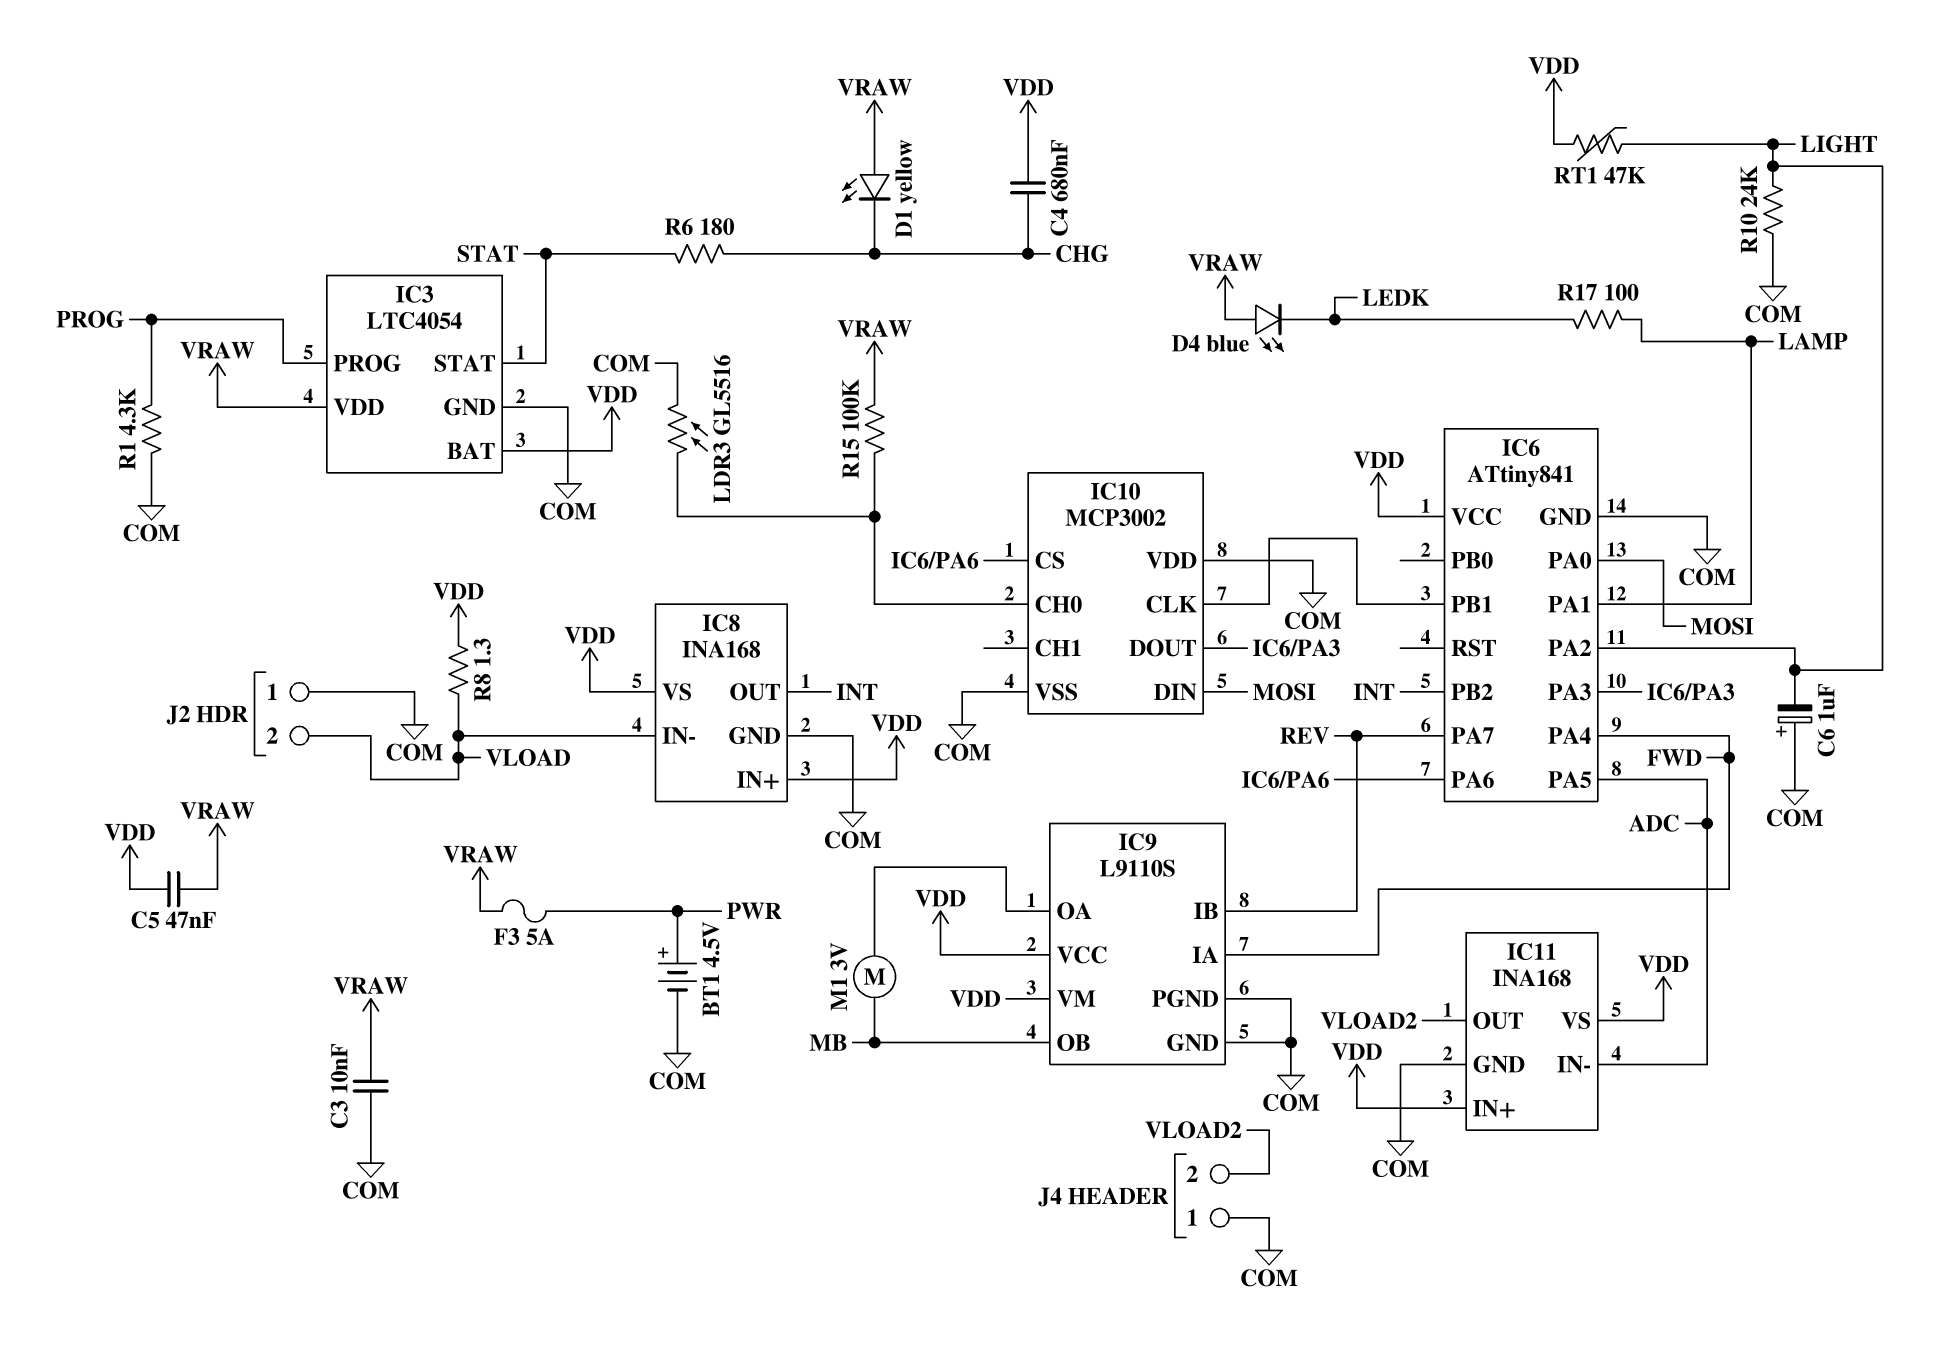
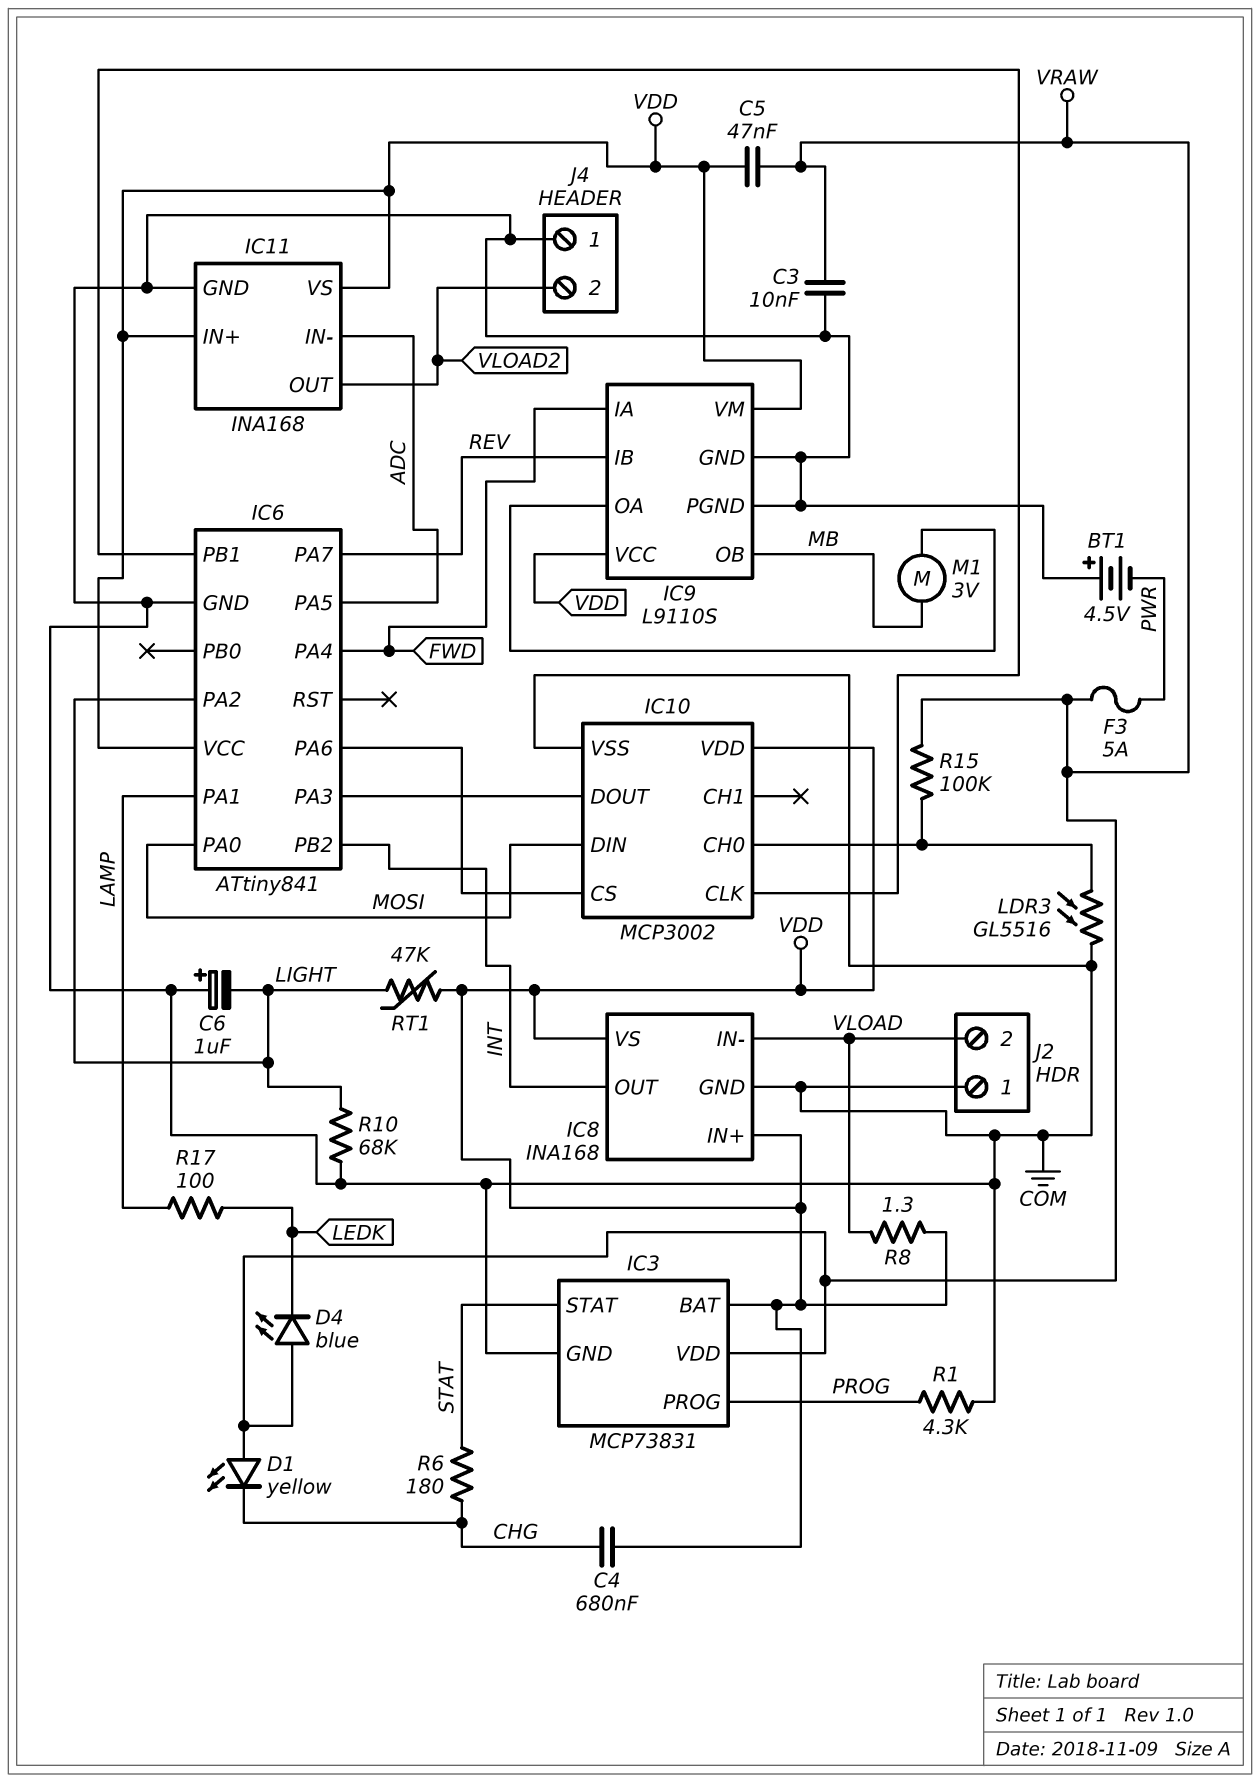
BT1: 4.5V (plus PWR, minus COM) -> 4.5V (plus COM, minus PWR)
IC3: LTC4054 -> MCP73831
IC10 pin VDD: COM -> VDD
R10: 24k (COM, LIGHT) -> 68k (COM, LIGHT)

